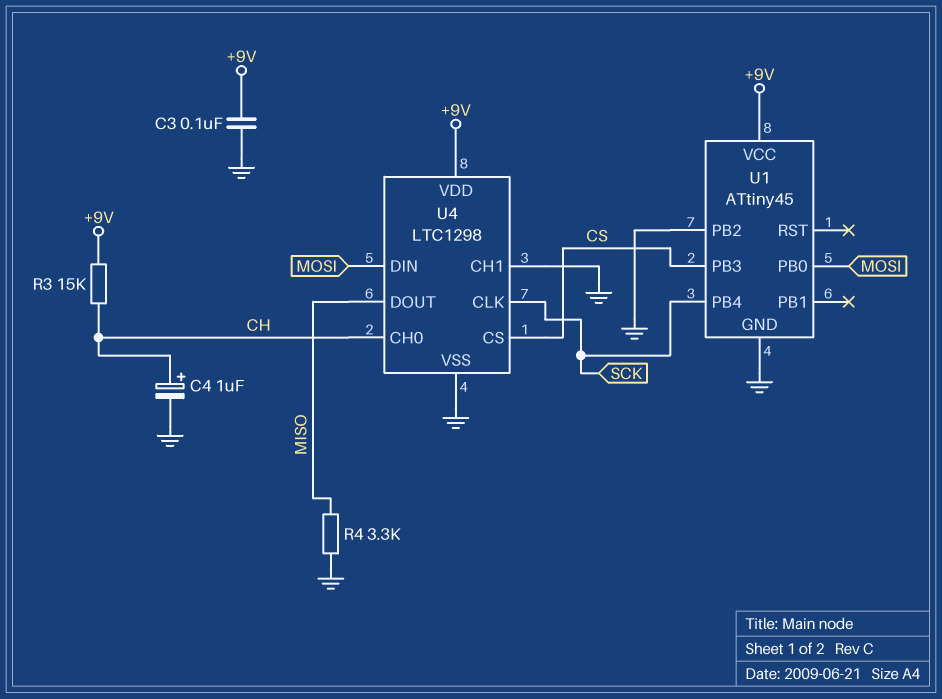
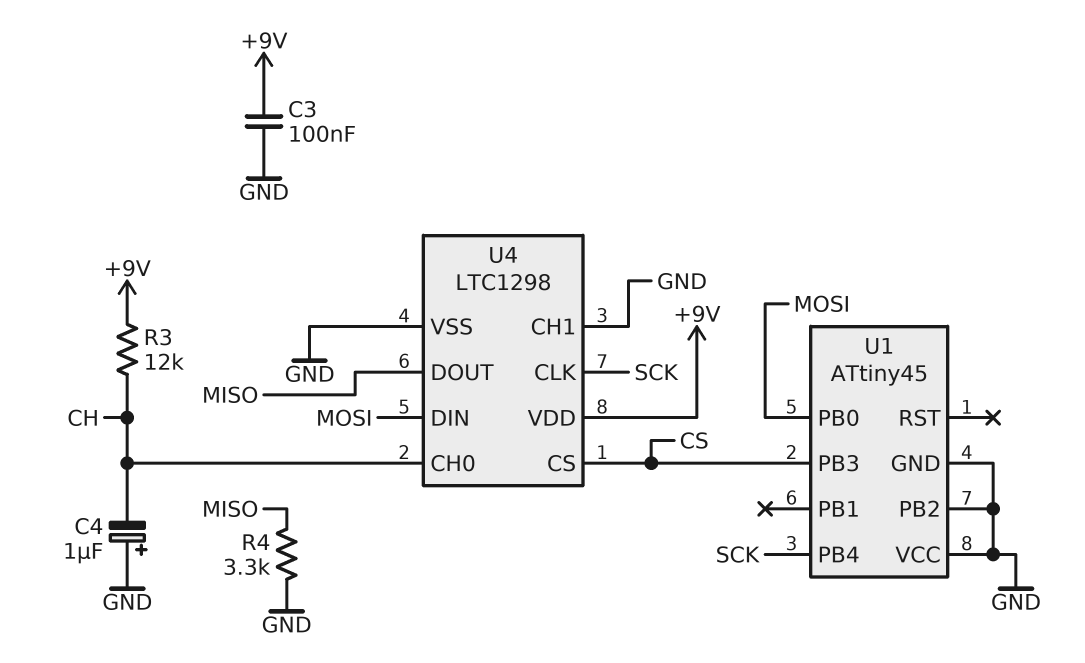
C4: 1uF (plus CH, minus GND) -> 1uF (plus GND, minus CH)
R3: 15k (+9V, CH) -> 12k (+9V, CH)
U1 pin VCC: +9V -> GND

